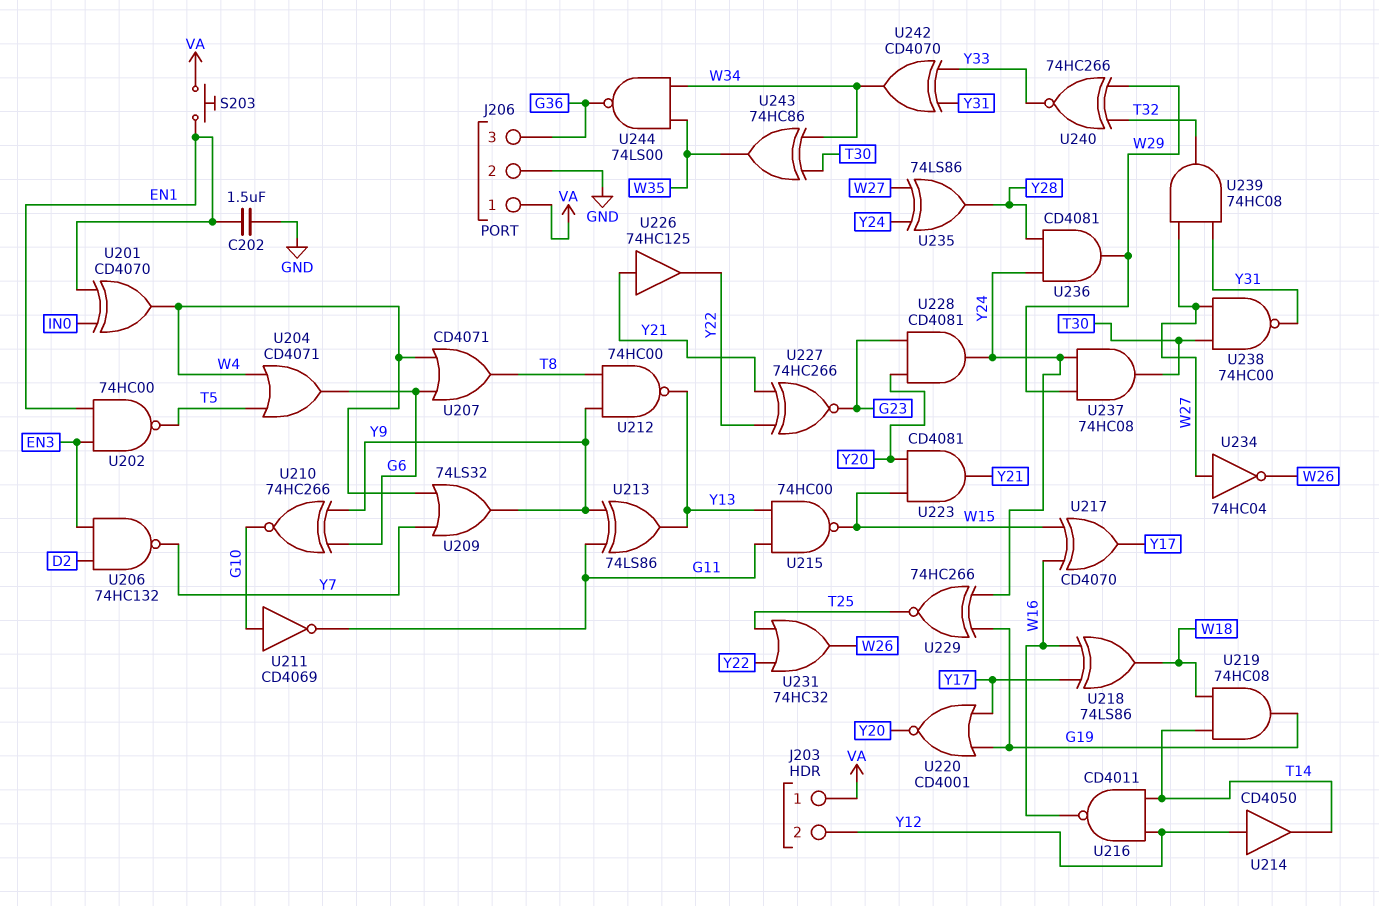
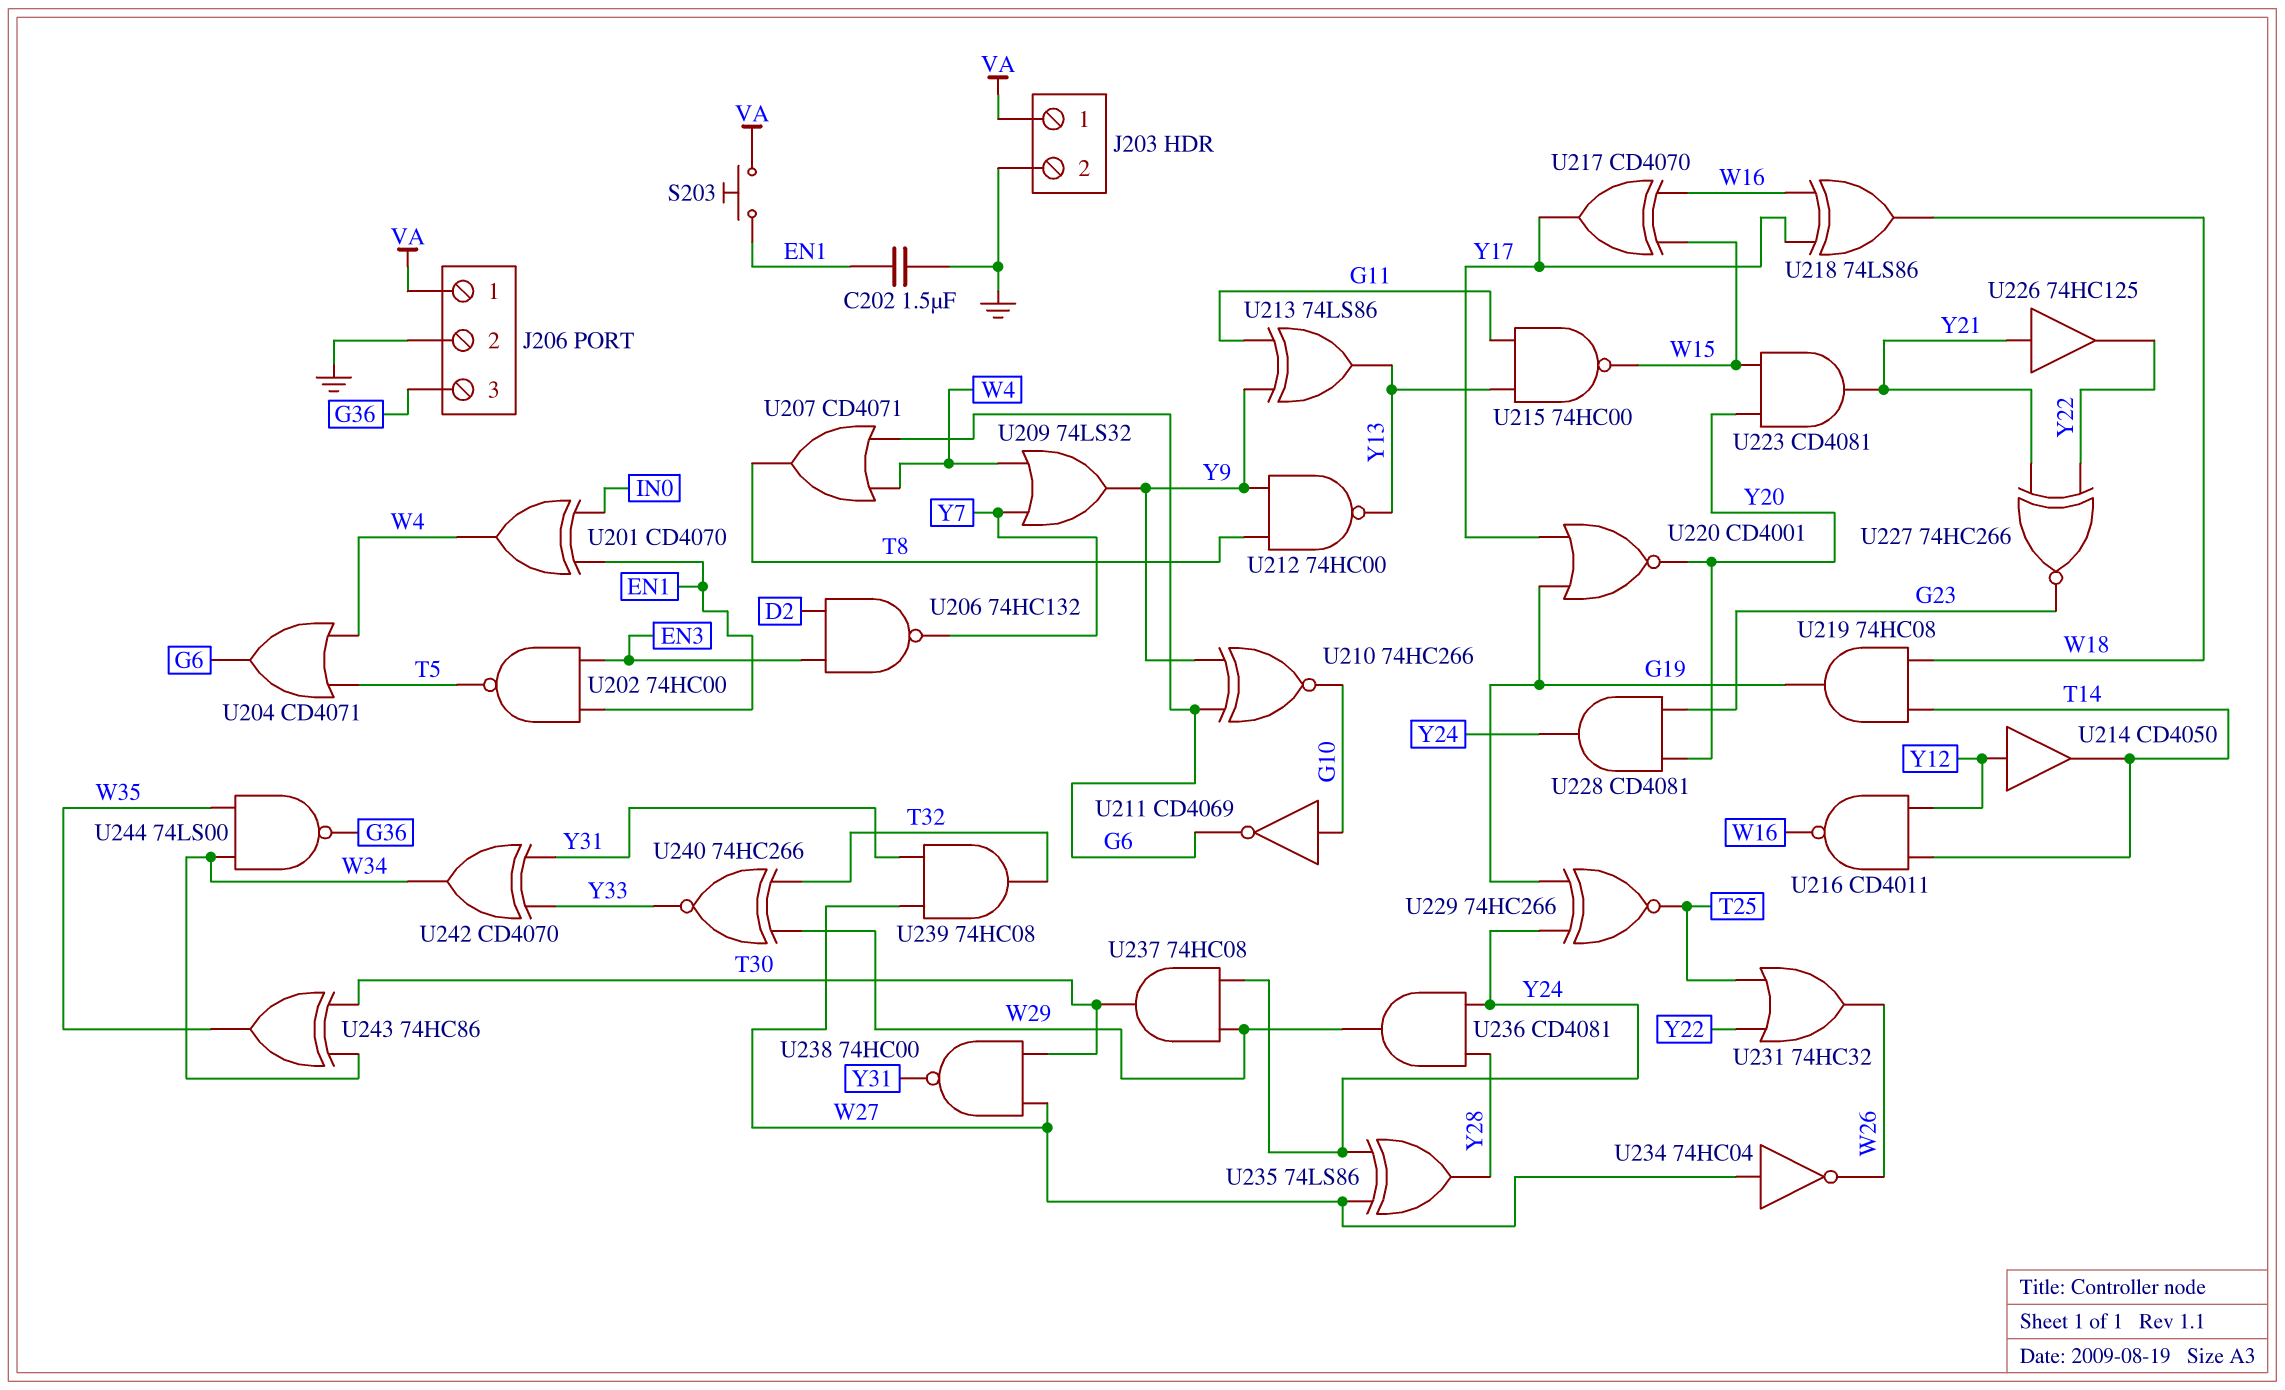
J203 pin 2: Y12 -> GND
U211: NOT CD4069 (in G10, out G11) -> NOT CD4069 (in G10, out G6)

